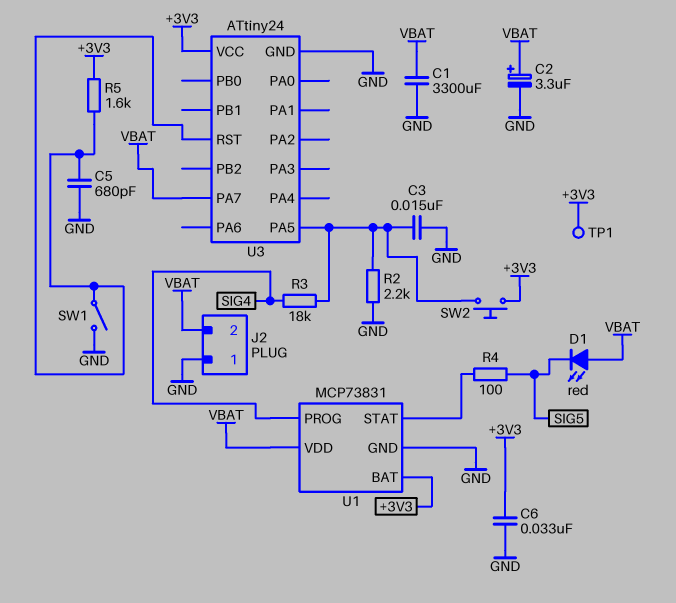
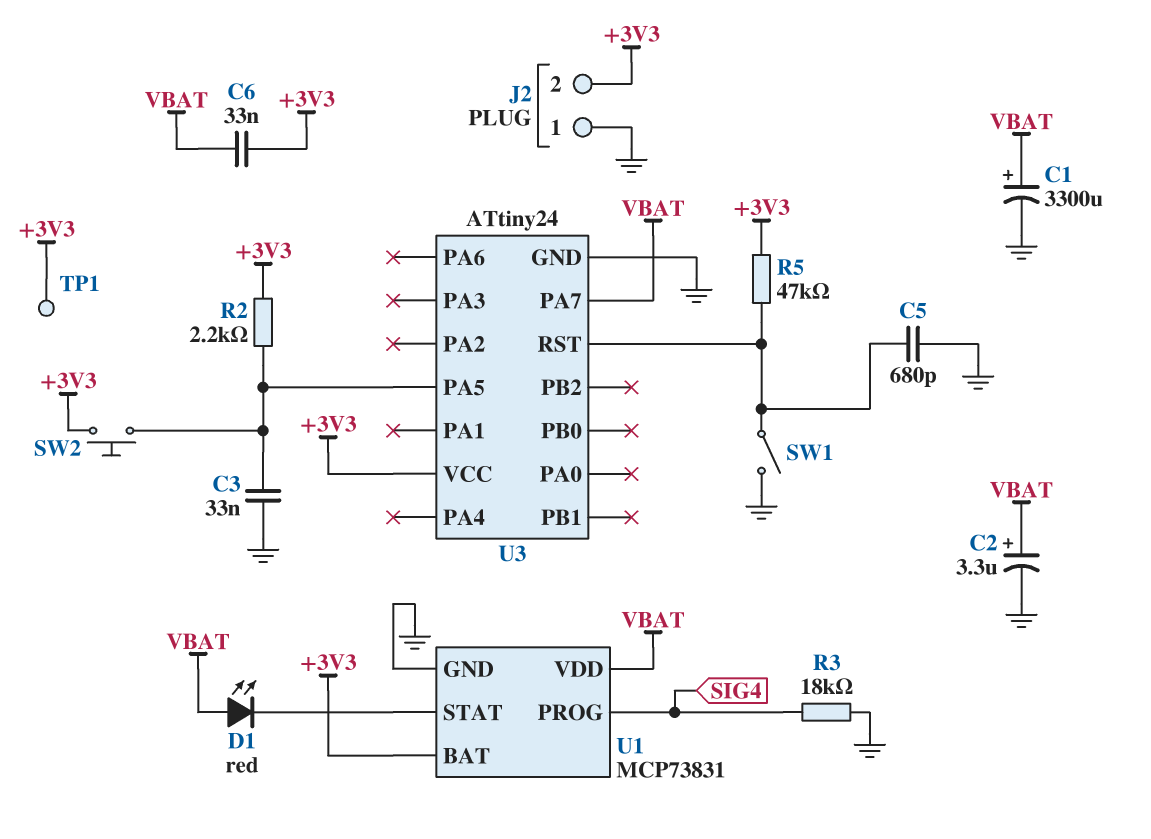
C1: 3300uF (GND, VBAT) -> 3300uF (plus VBAT, minus GND)
C3: 15nF (GND, U3/PA5) -> 33nF (GND, U3/PA5)
C6: 33nF (+3V3, GND) -> 33nF (+3V3, VBAT)
D1: LED red (A VBAT, K SIG5) -> LED red (A VBAT, K U1/STAT)
J2 pin 2: VBAT -> +3V3
R2: 2.2k (GND, U3/PA5) -> 2.2k (+3V3, U3/PA5)
R3: 18k (SIG4, U3/PA5) -> 18k (GND, SIG4)
R4: 100 (SIG5, U1/STAT) -> none
R5: 1.6k (+3V3, U3/RST) -> 47k (+3V3, U3/RST)

